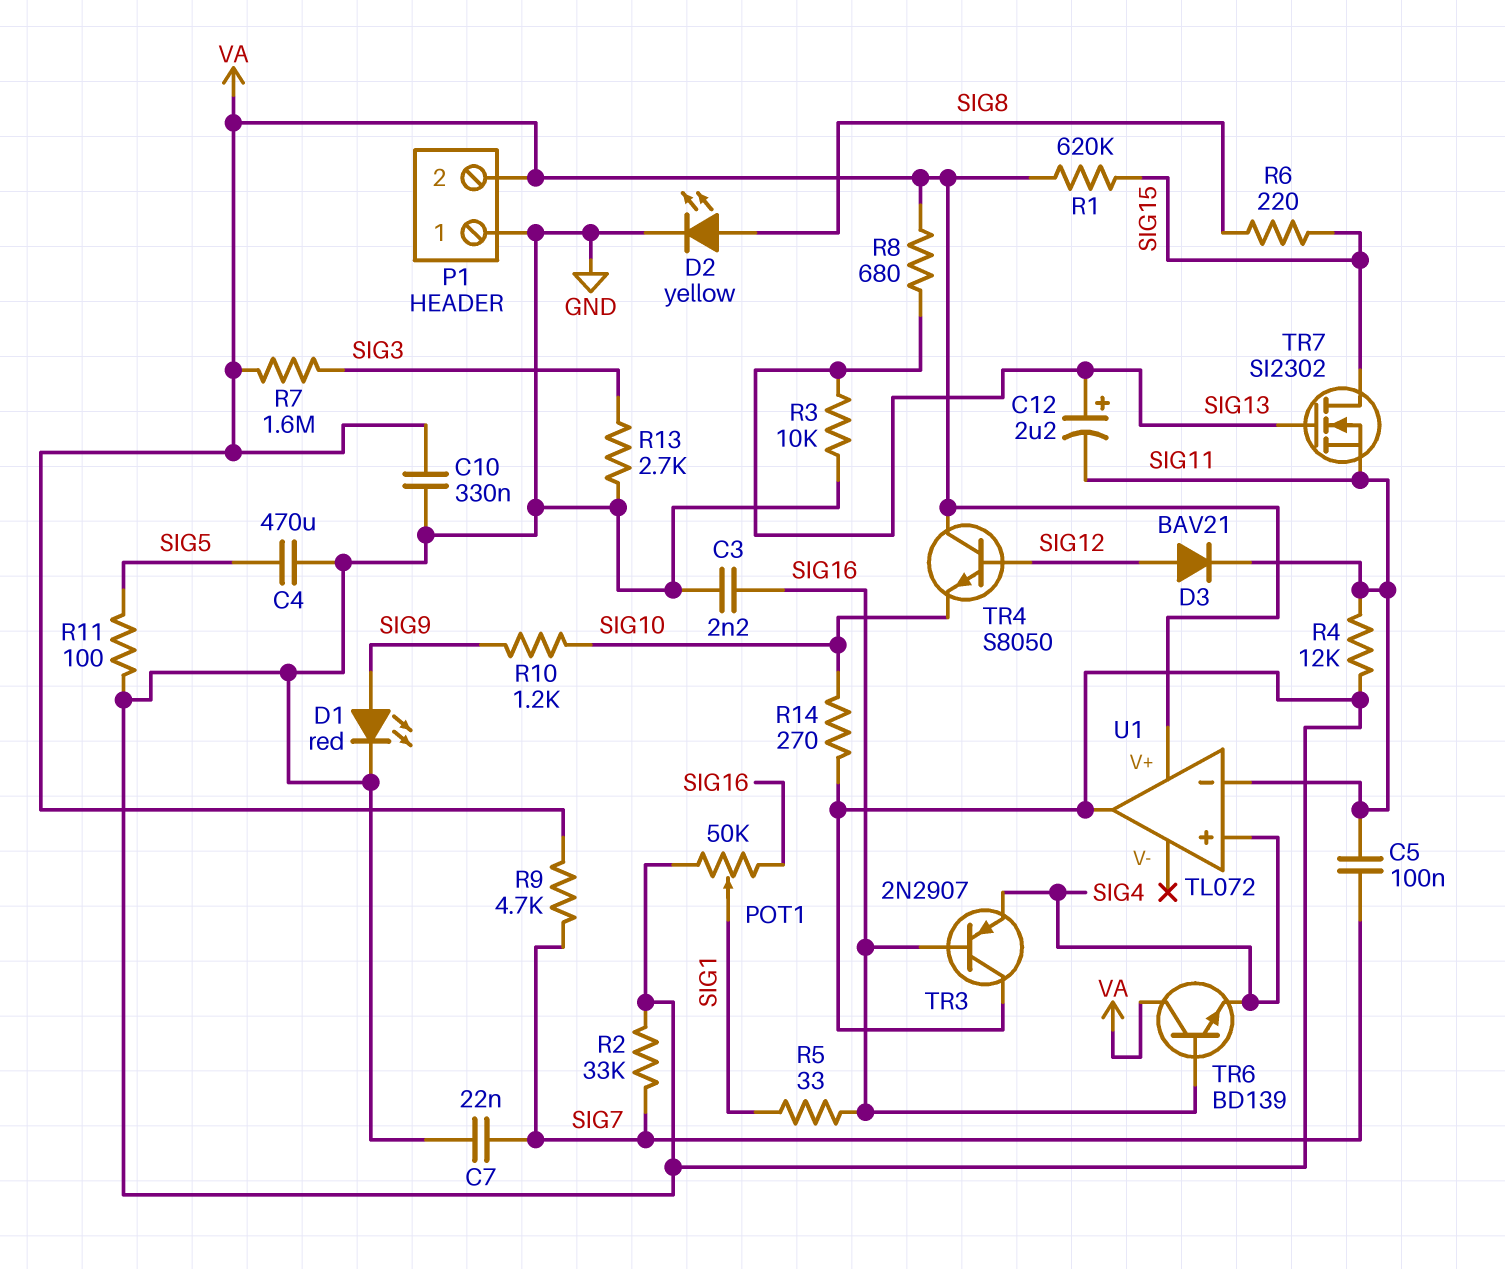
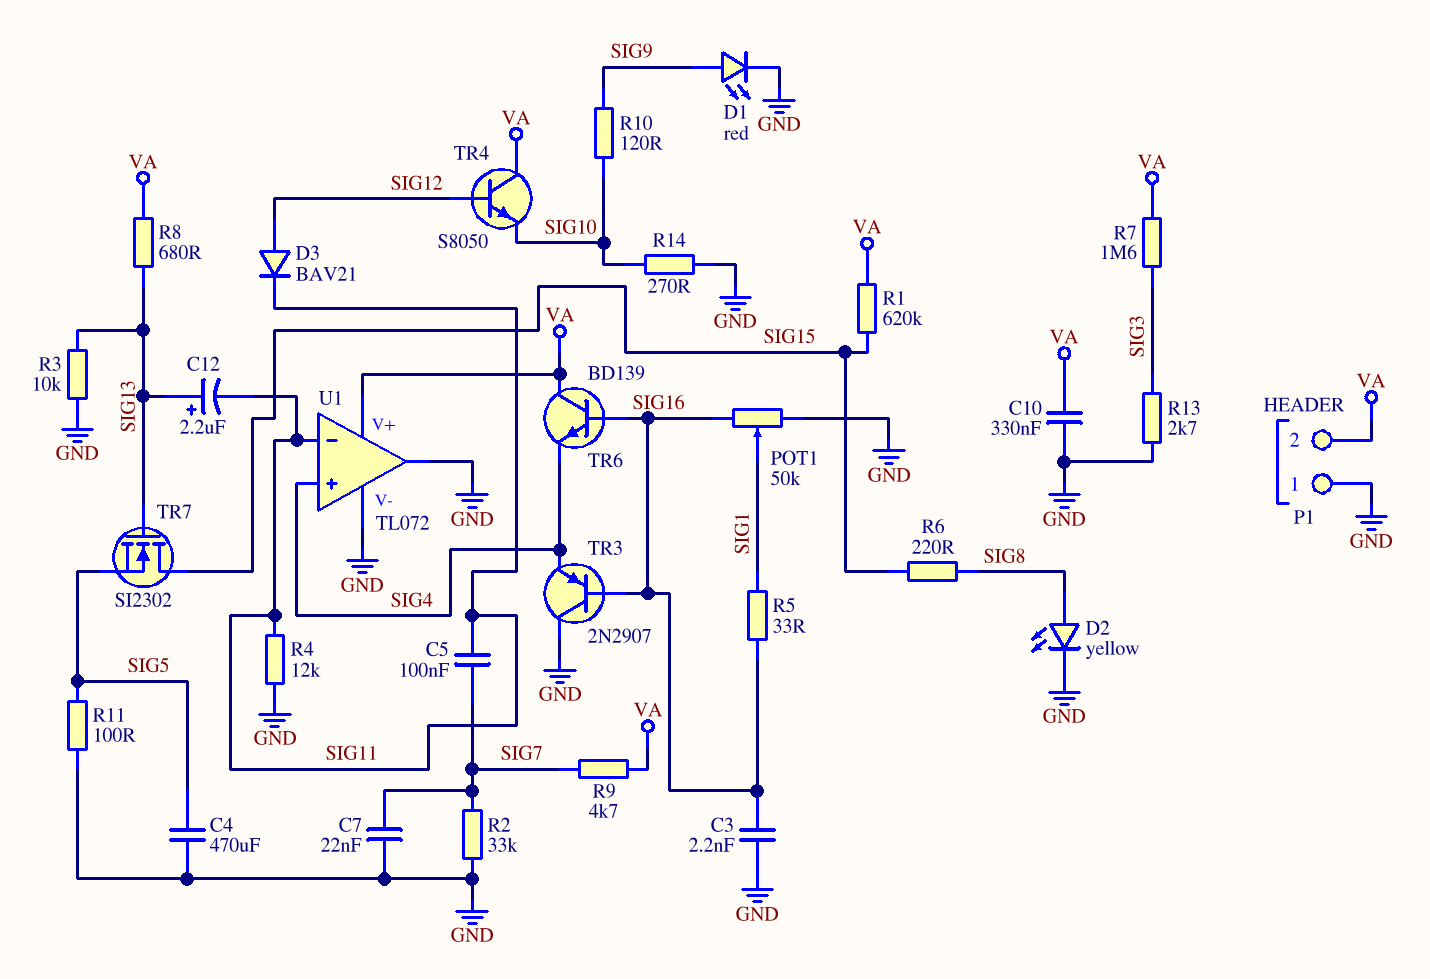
R10: 1.2k (SIG9, SIG10) -> 120 (SIG9, SIG10)
TR7: NMOS SI2302 (G SIG13, D SIG15, S SIG11) -> NMOS SI2302 (G SIG13, D SIG15, S SIG5)
U1 pin V-: none -> GND

